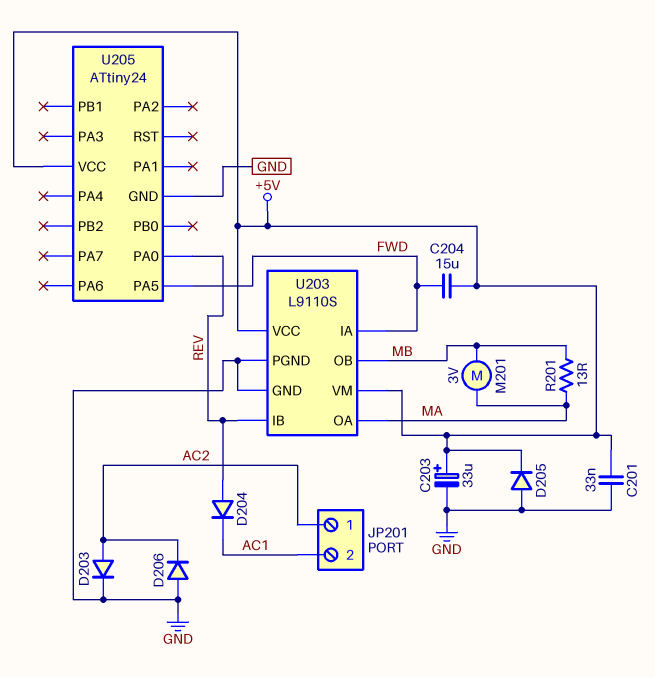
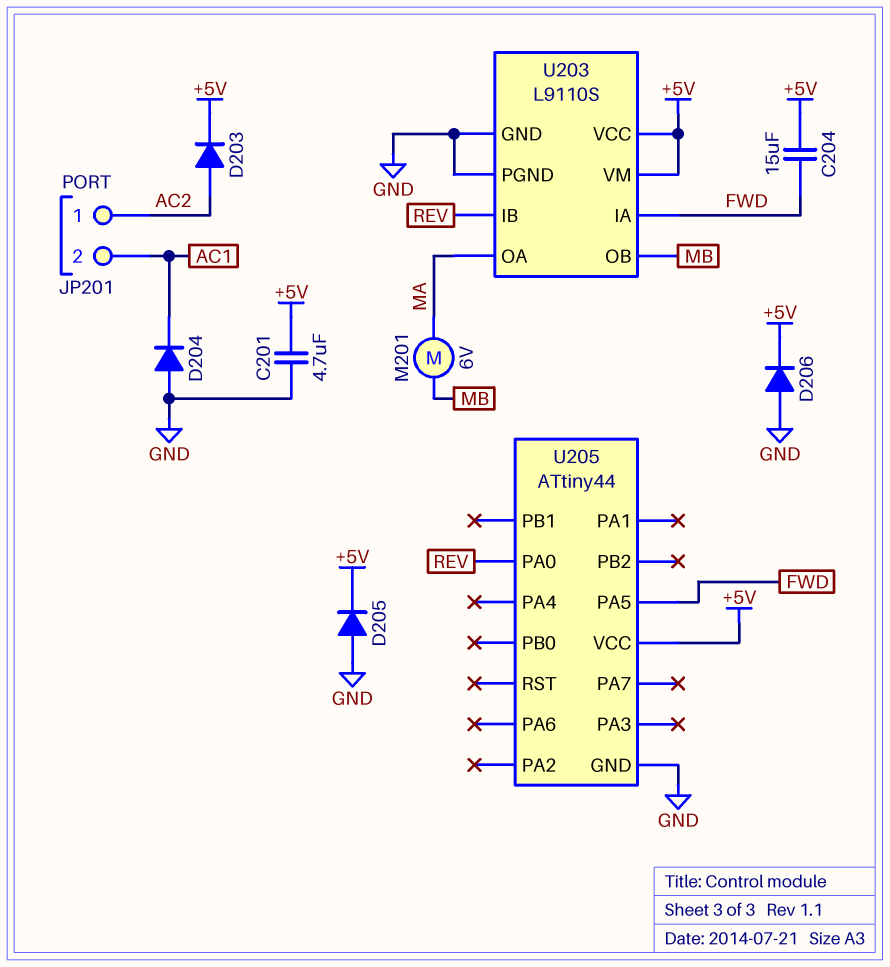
C201: 33nF (+5V, GND) -> 4.7uF (+5V, GND)
C203: 33uF (plus +5V, minus GND) -> none
D203: diode (A AC2, K GND) -> diode (A AC2, K +5V)
D204: diode (A REV, K AC1) -> diode (A GND, K AC1)
D206: diode (A GND, K AC2) -> diode (A GND, K +5V)
M201: motor 3V (MA, MB) -> motor 6V (MA, MB)
R201: 13 (MA, MB) -> none
U205: ATtiny24 -> ATtiny44

